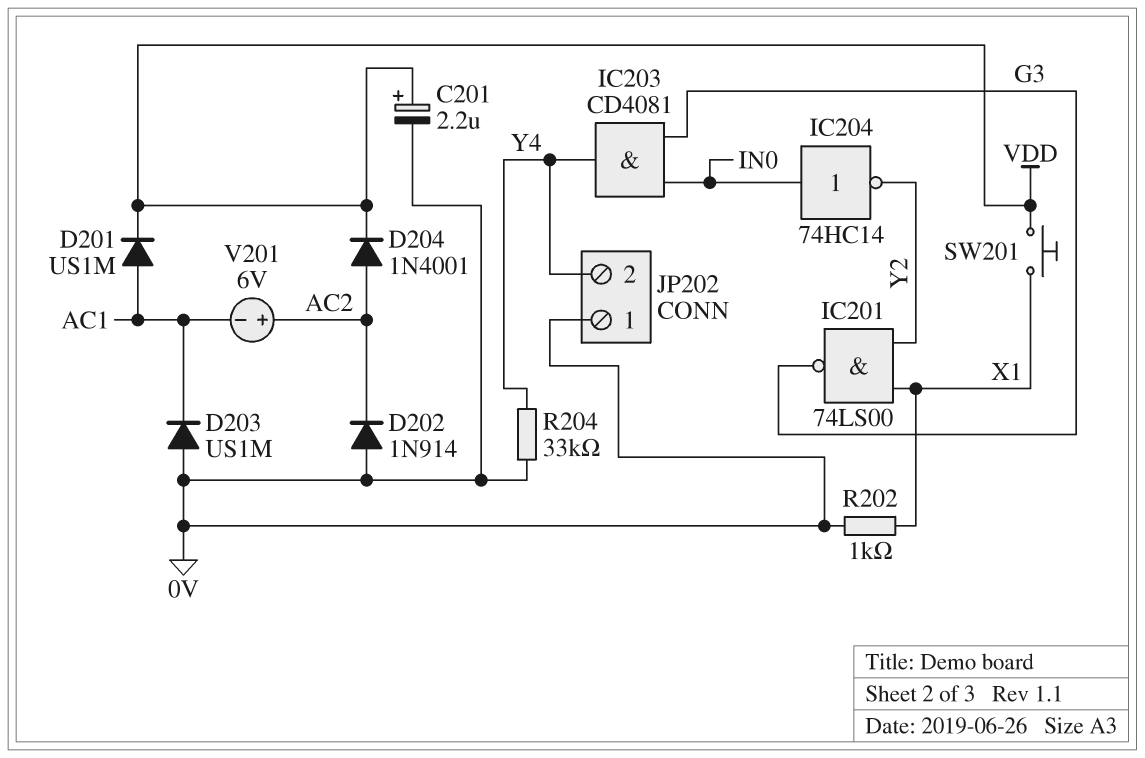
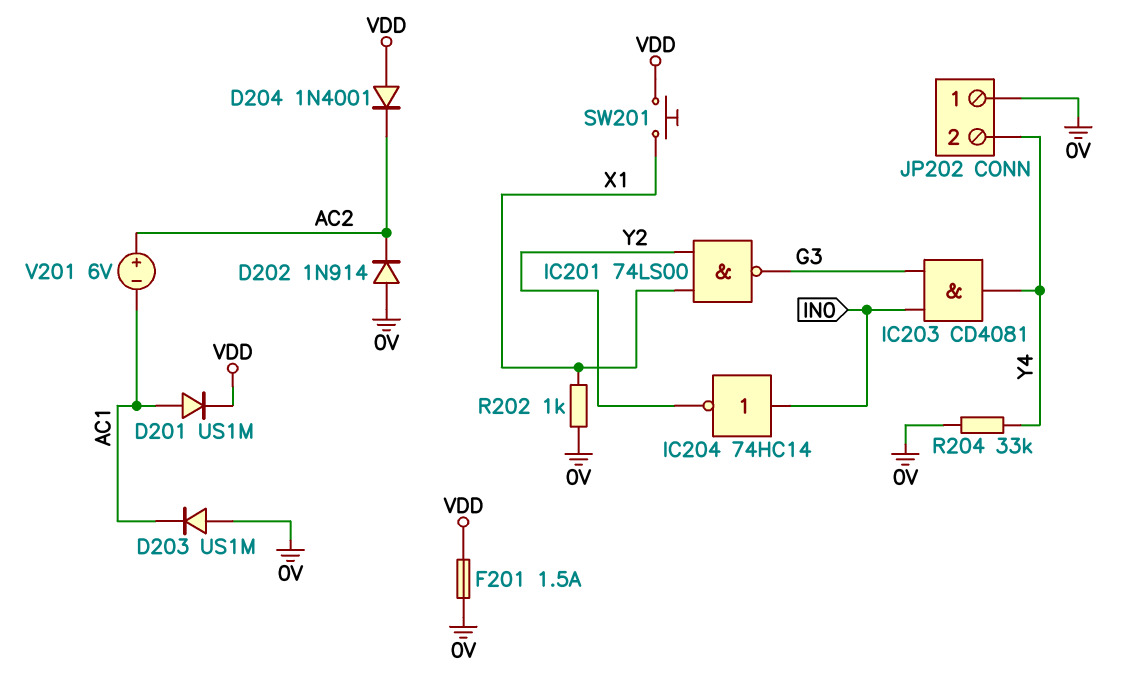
C201: 2.2uF (plus VDD, minus 0V) -> none
D204: diode 1N4001 (A AC2, K VDD) -> diode 1N4001 (A VDD, K AC2)
F201: none -> 1.5A (0V, VDD)

